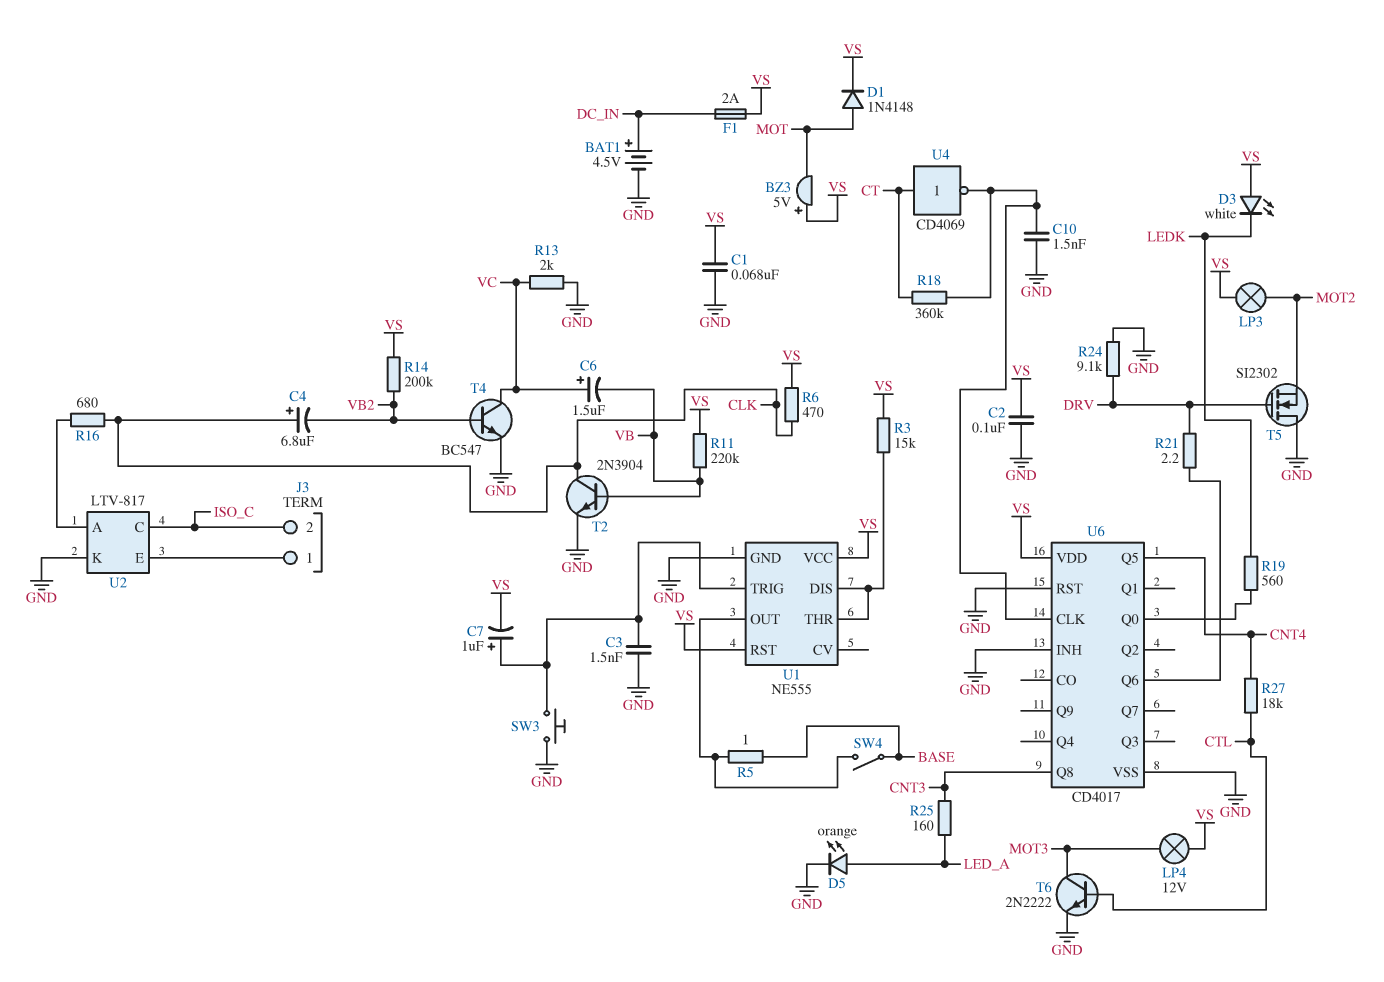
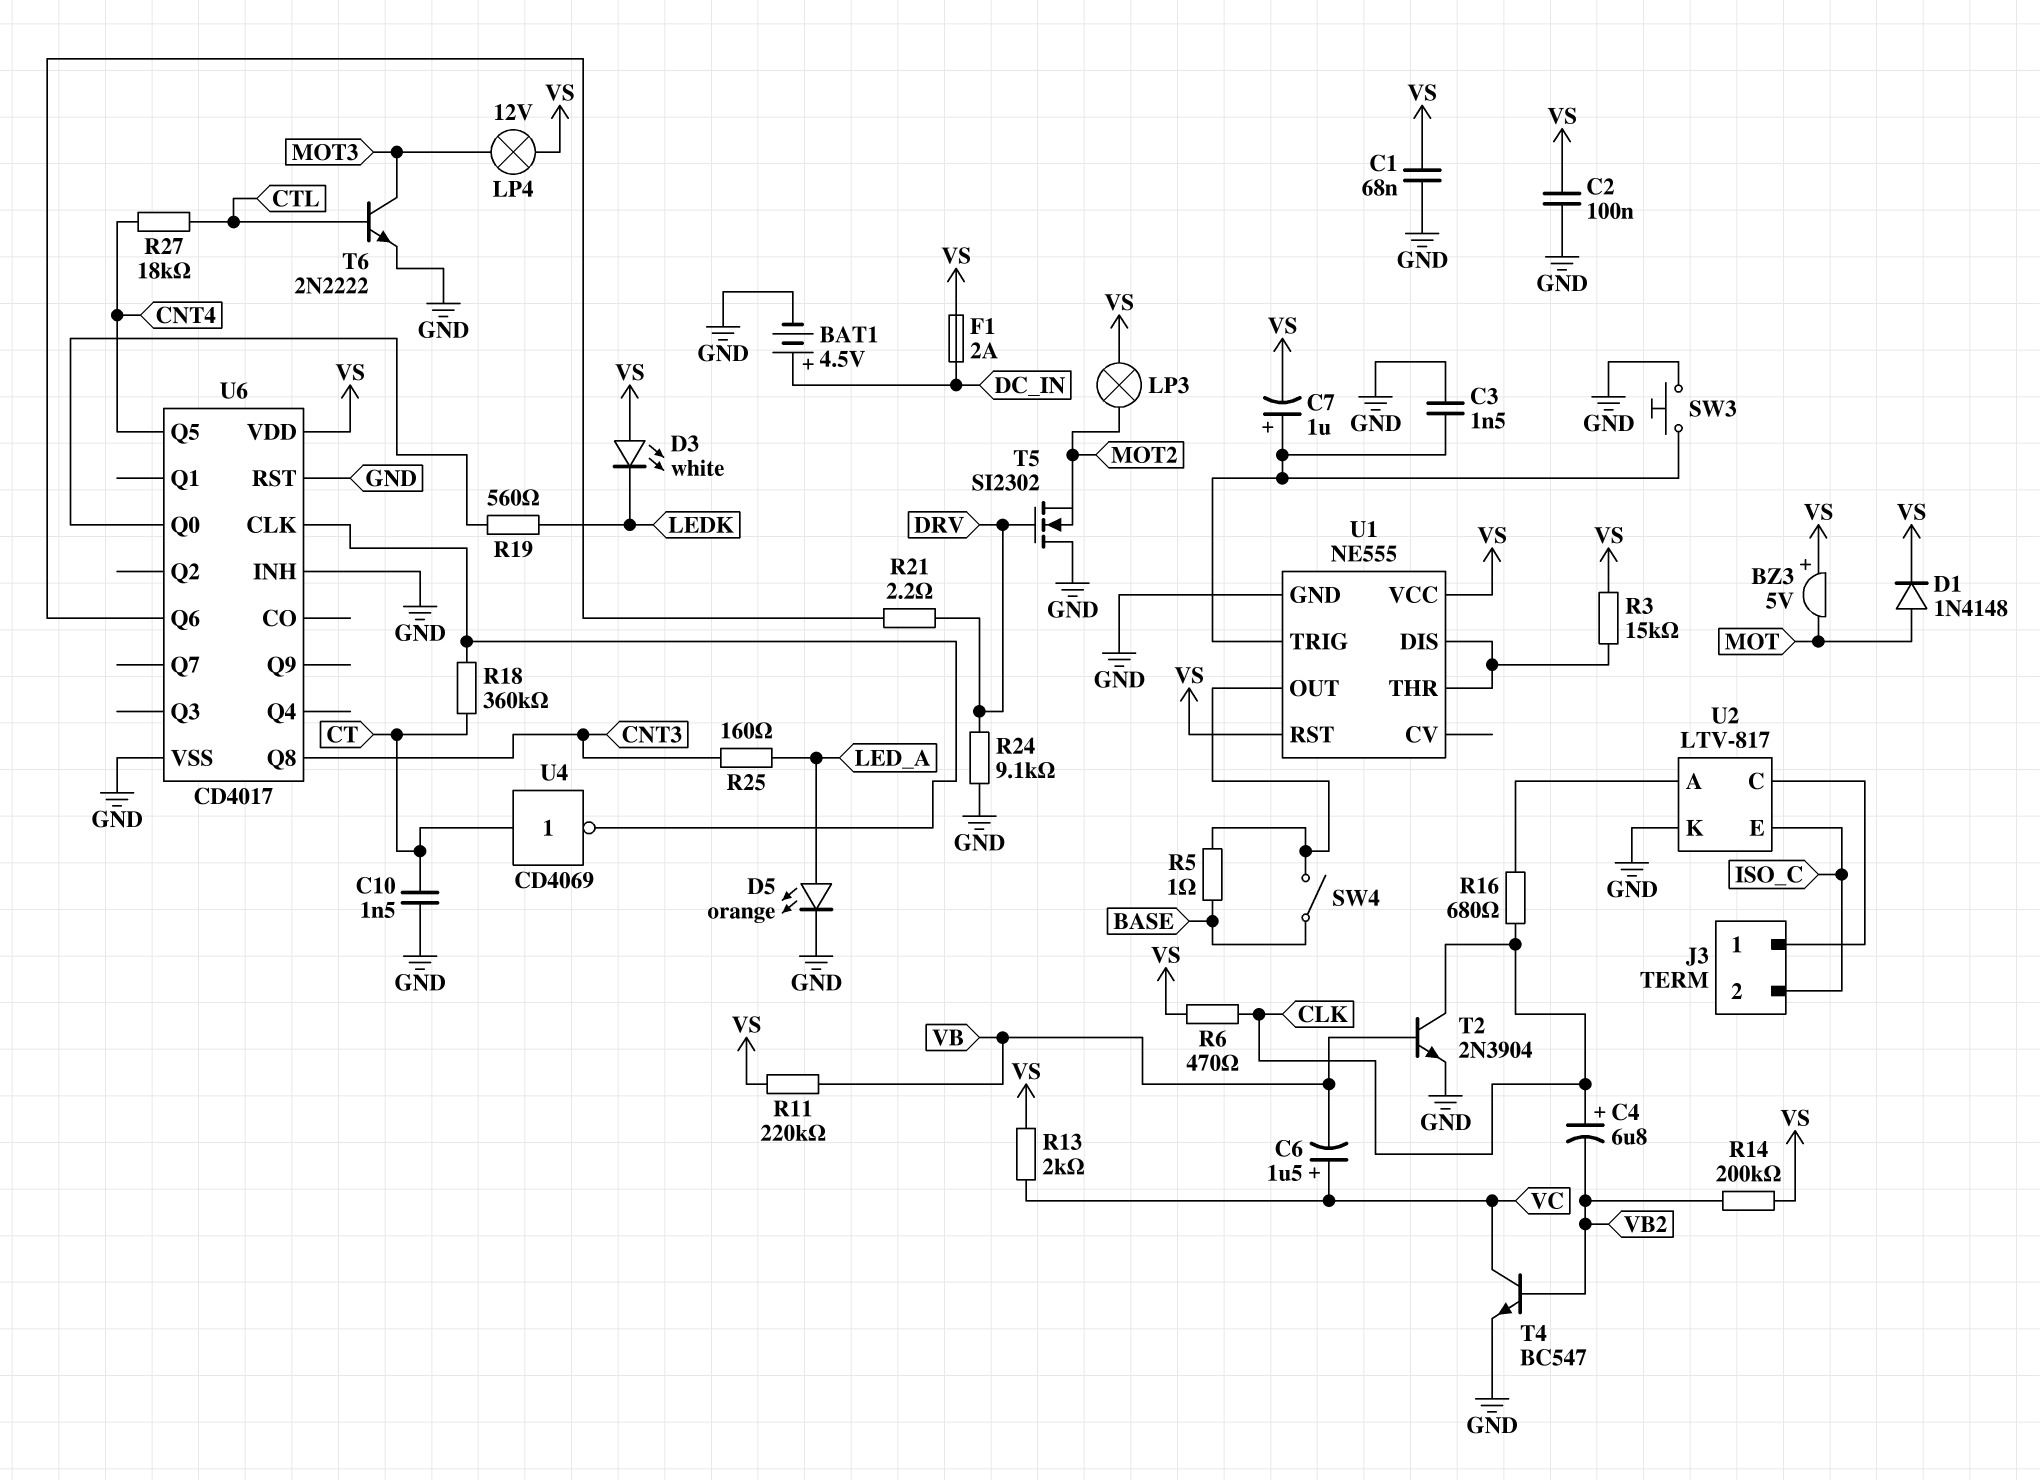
C10: 1.5nF (GND, U6/CLK) -> 1.5nF (CT, GND)
R13: 2k (GND, VC) -> 2k (VC, VS)
U2 pin C: ISO_C -> J3/1
U2 pin E: J3/1 -> ISO_C

